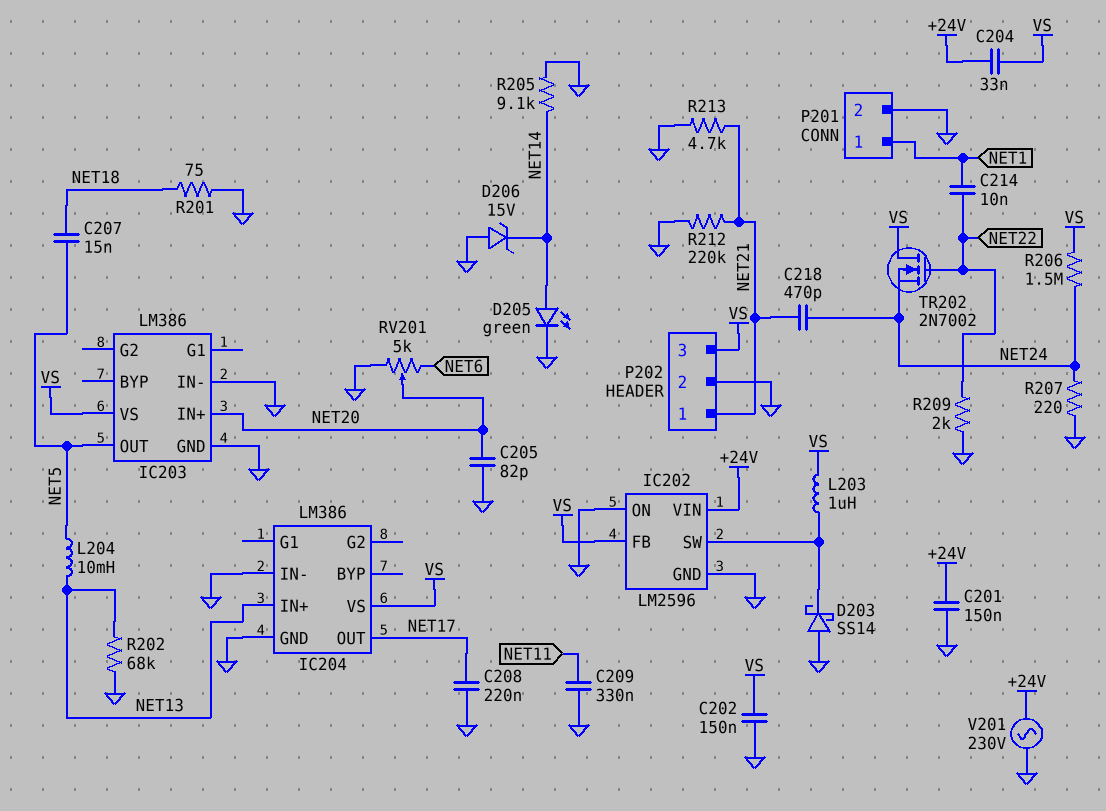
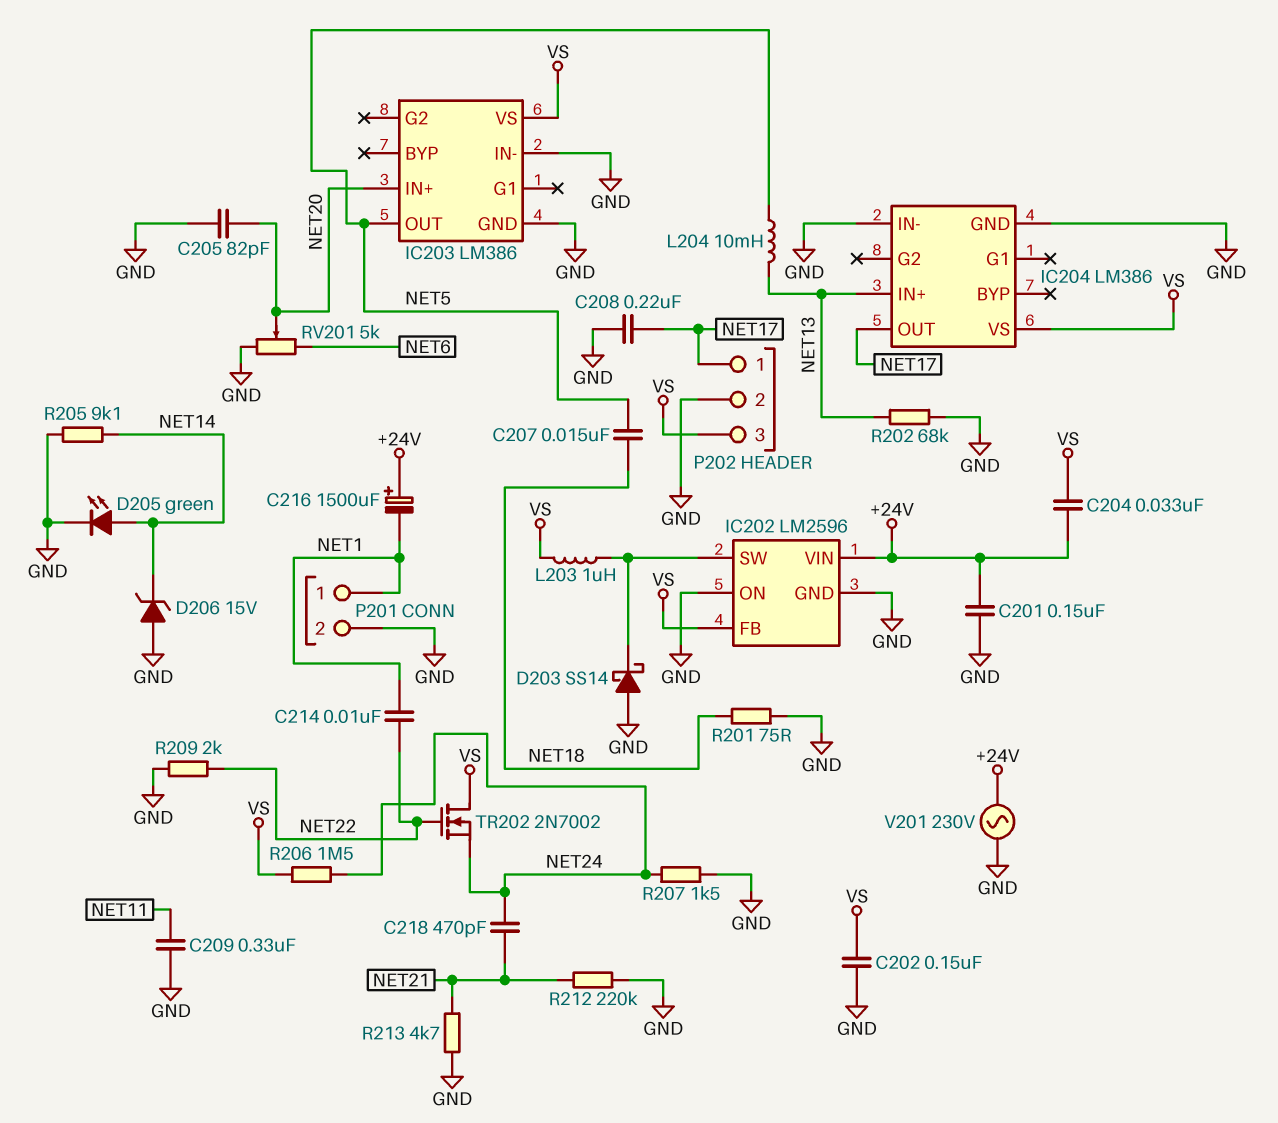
C216: none -> 1500uF (plus +24V, minus NET1)
P202 pin 1: NET21 -> NET17
R207: 220 (GND, NET24) -> 1.5k (GND, NET24)

